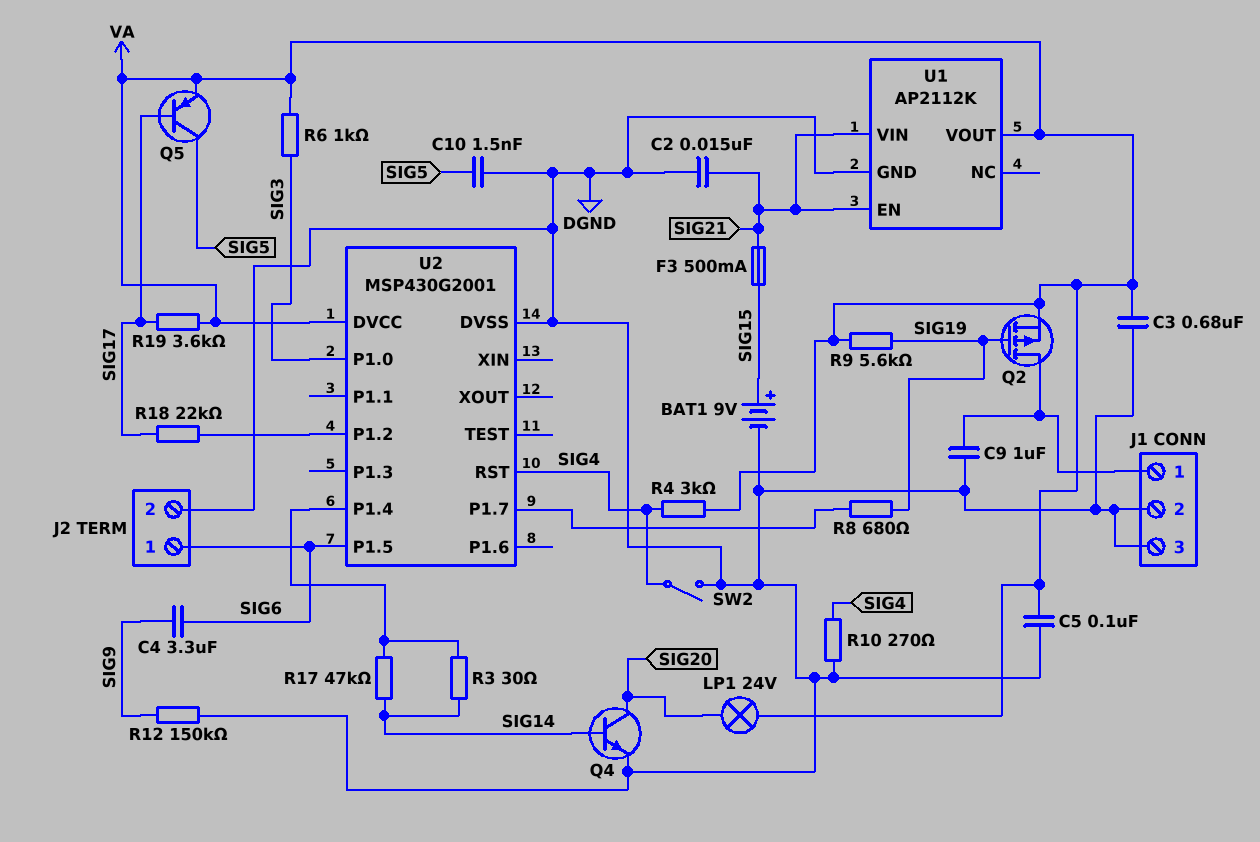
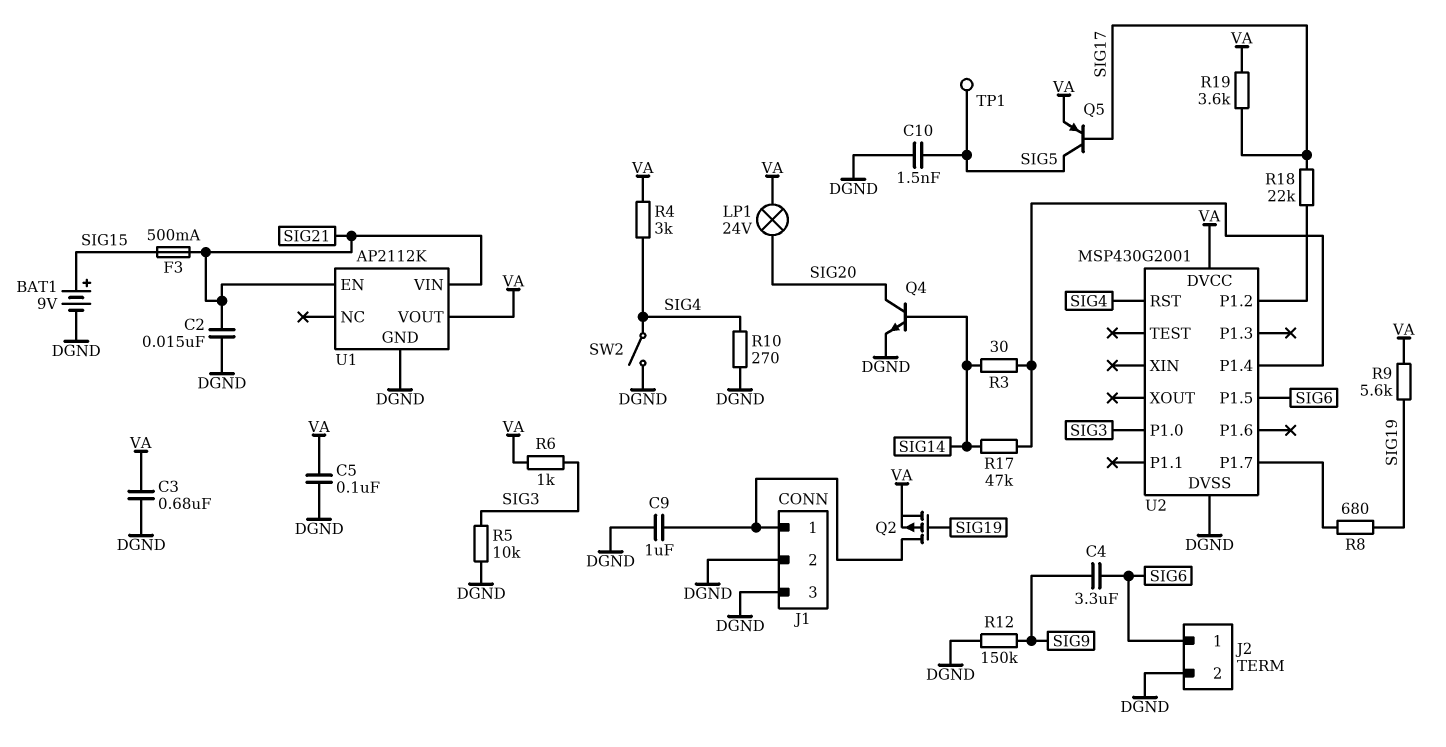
R5: none -> 10k (DGND, SIG3)
TP1: none -> test point (SIG5)

